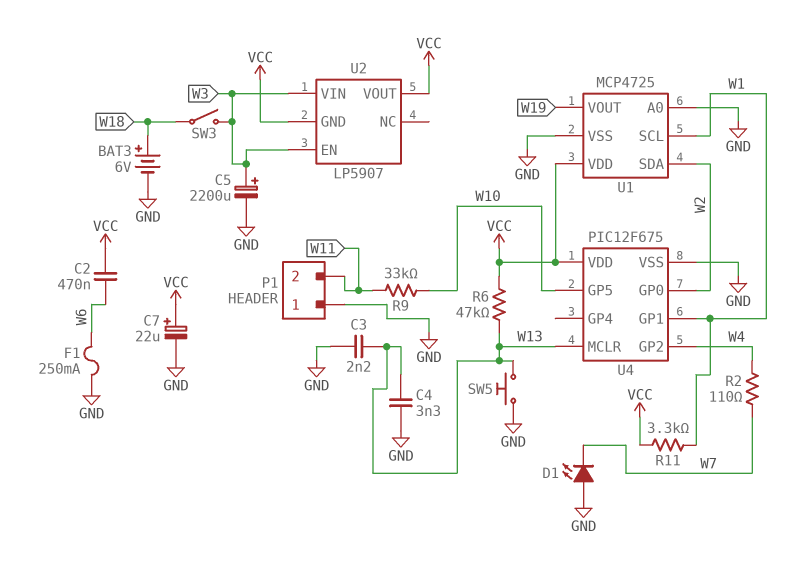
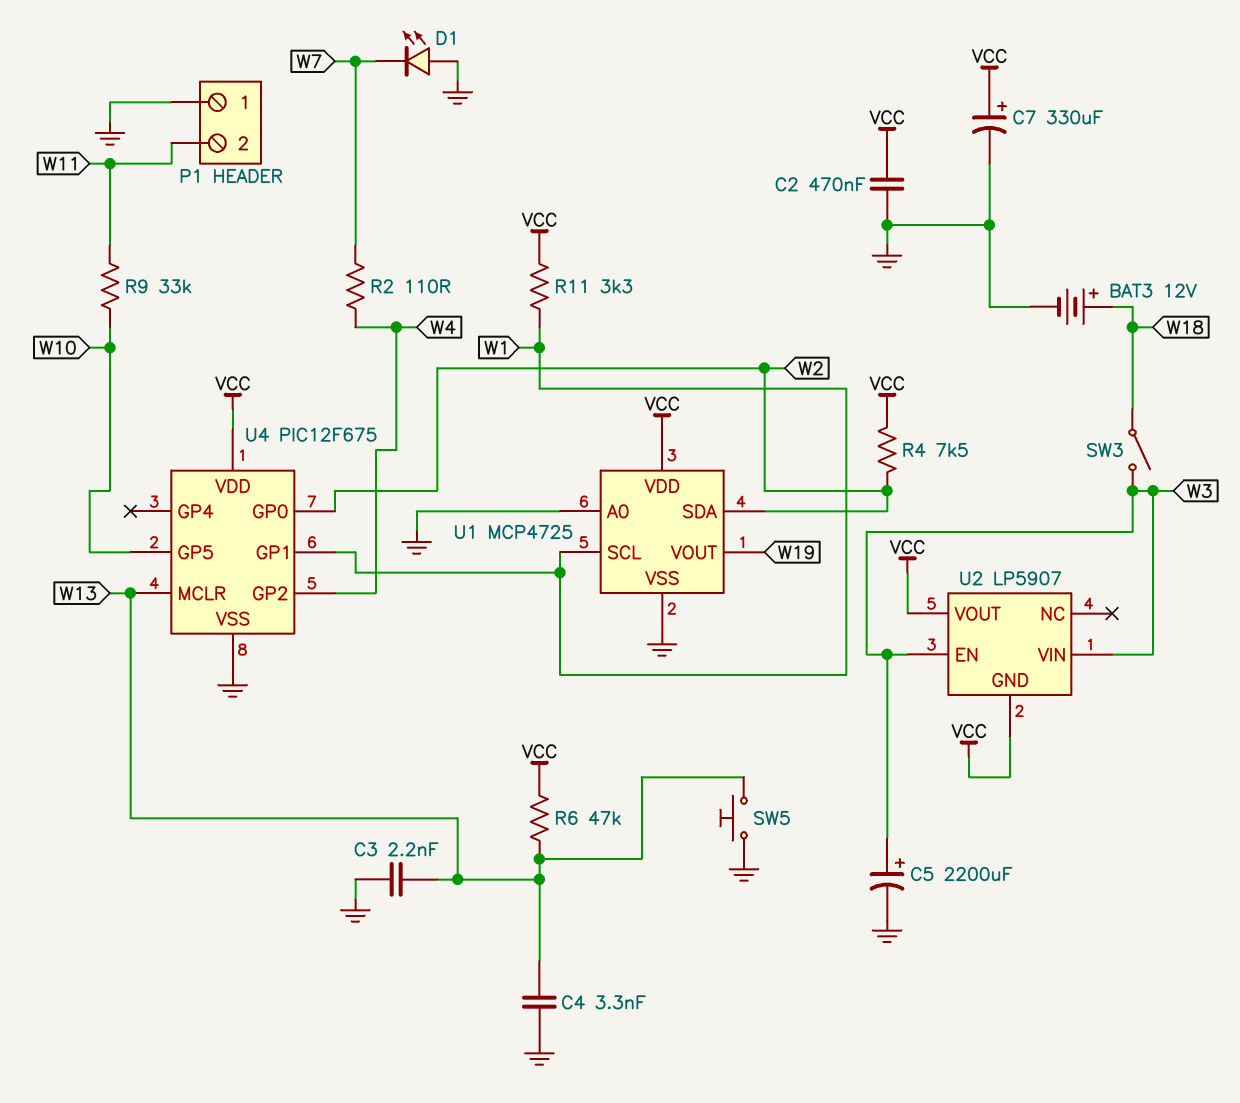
BAT3: 6V (plus W18, minus GND) -> 12V (plus W18, minus GND)
C2: 470nF (VCC, W6) -> 470nF (GND, VCC)
C7: 22uF (plus VCC, minus GND) -> 330uF (plus VCC, minus GND)
F1: 250mA (GND, W6) -> none
R4: none -> 7.5k (VCC, W2)

